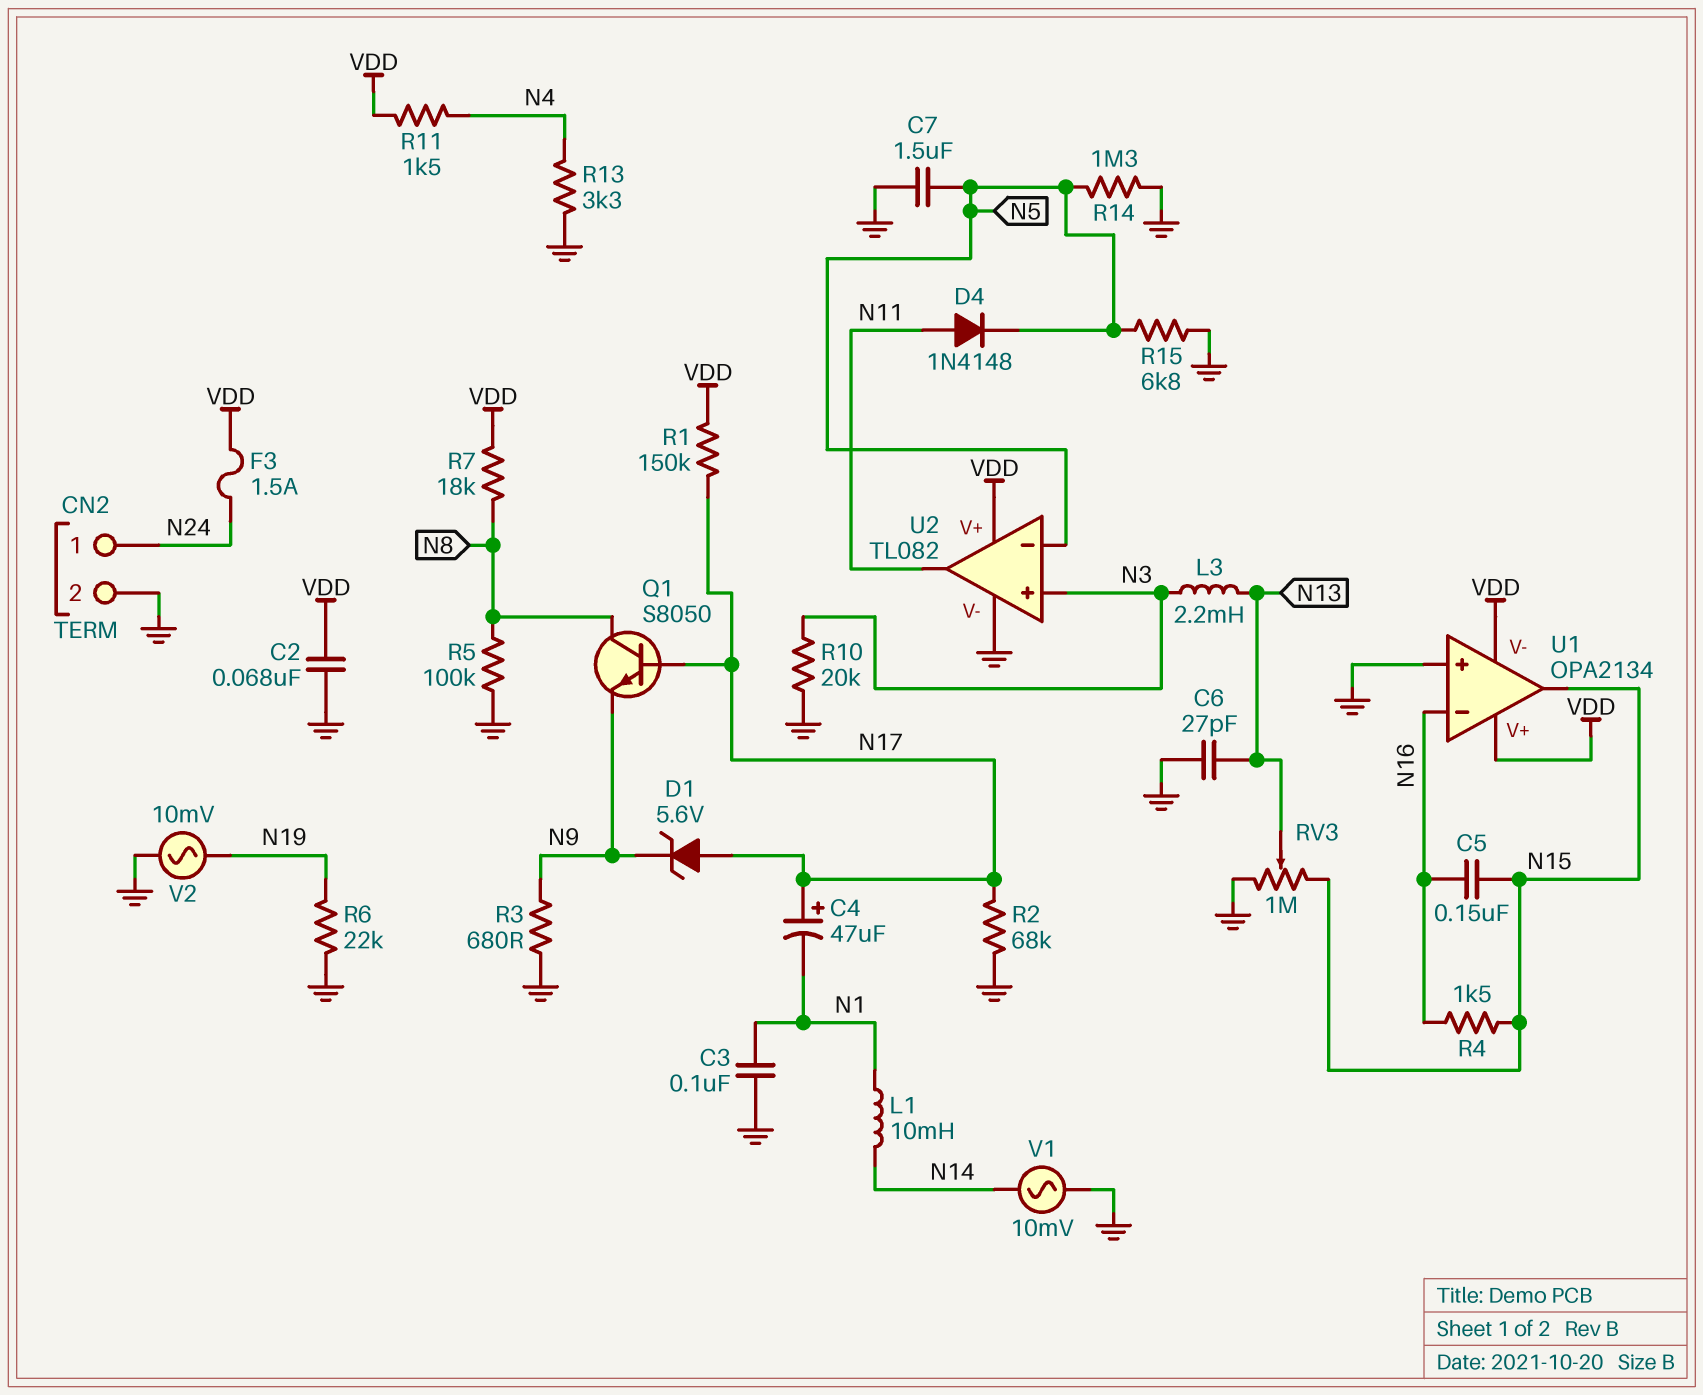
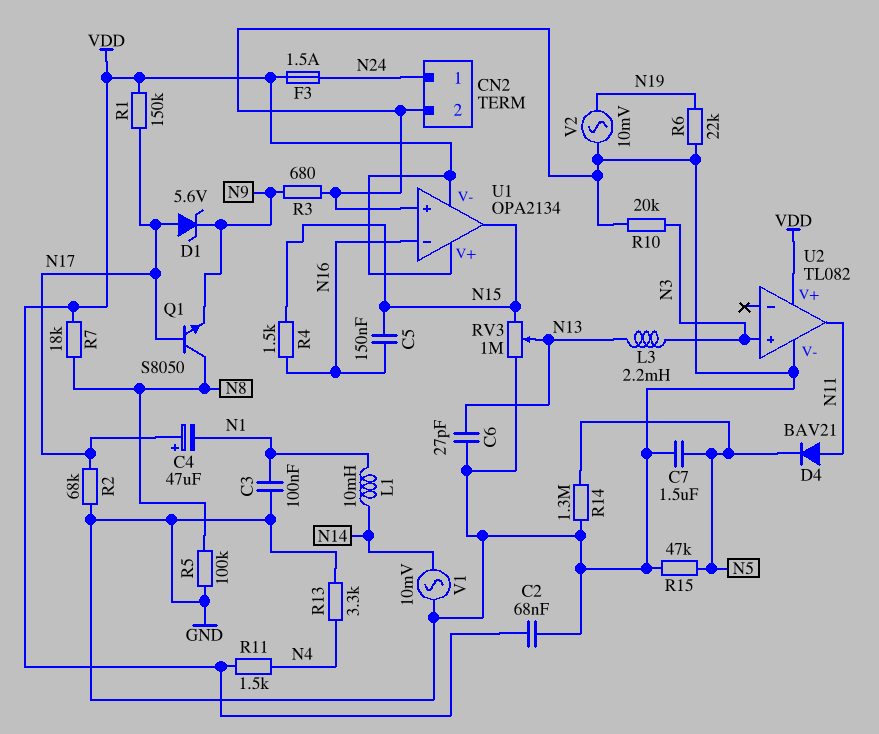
D4: diode 1N4148 (A N11, K N5) -> diode BAV21 (A N11, K N5)
R15: 6.8k (GND, N5) -> 47k (GND, N5)
U2 pin in-: N5 -> none

